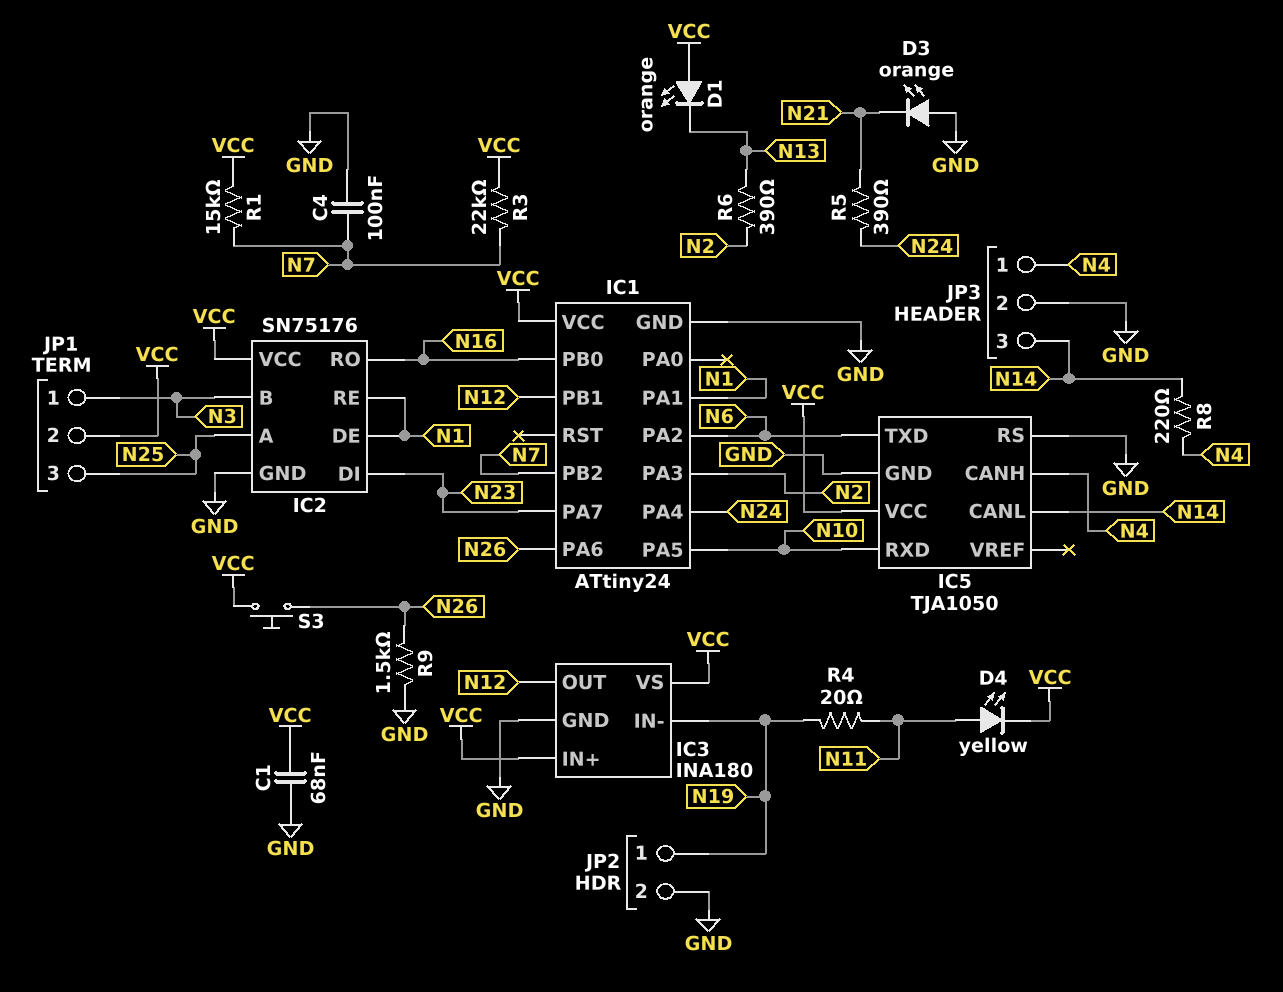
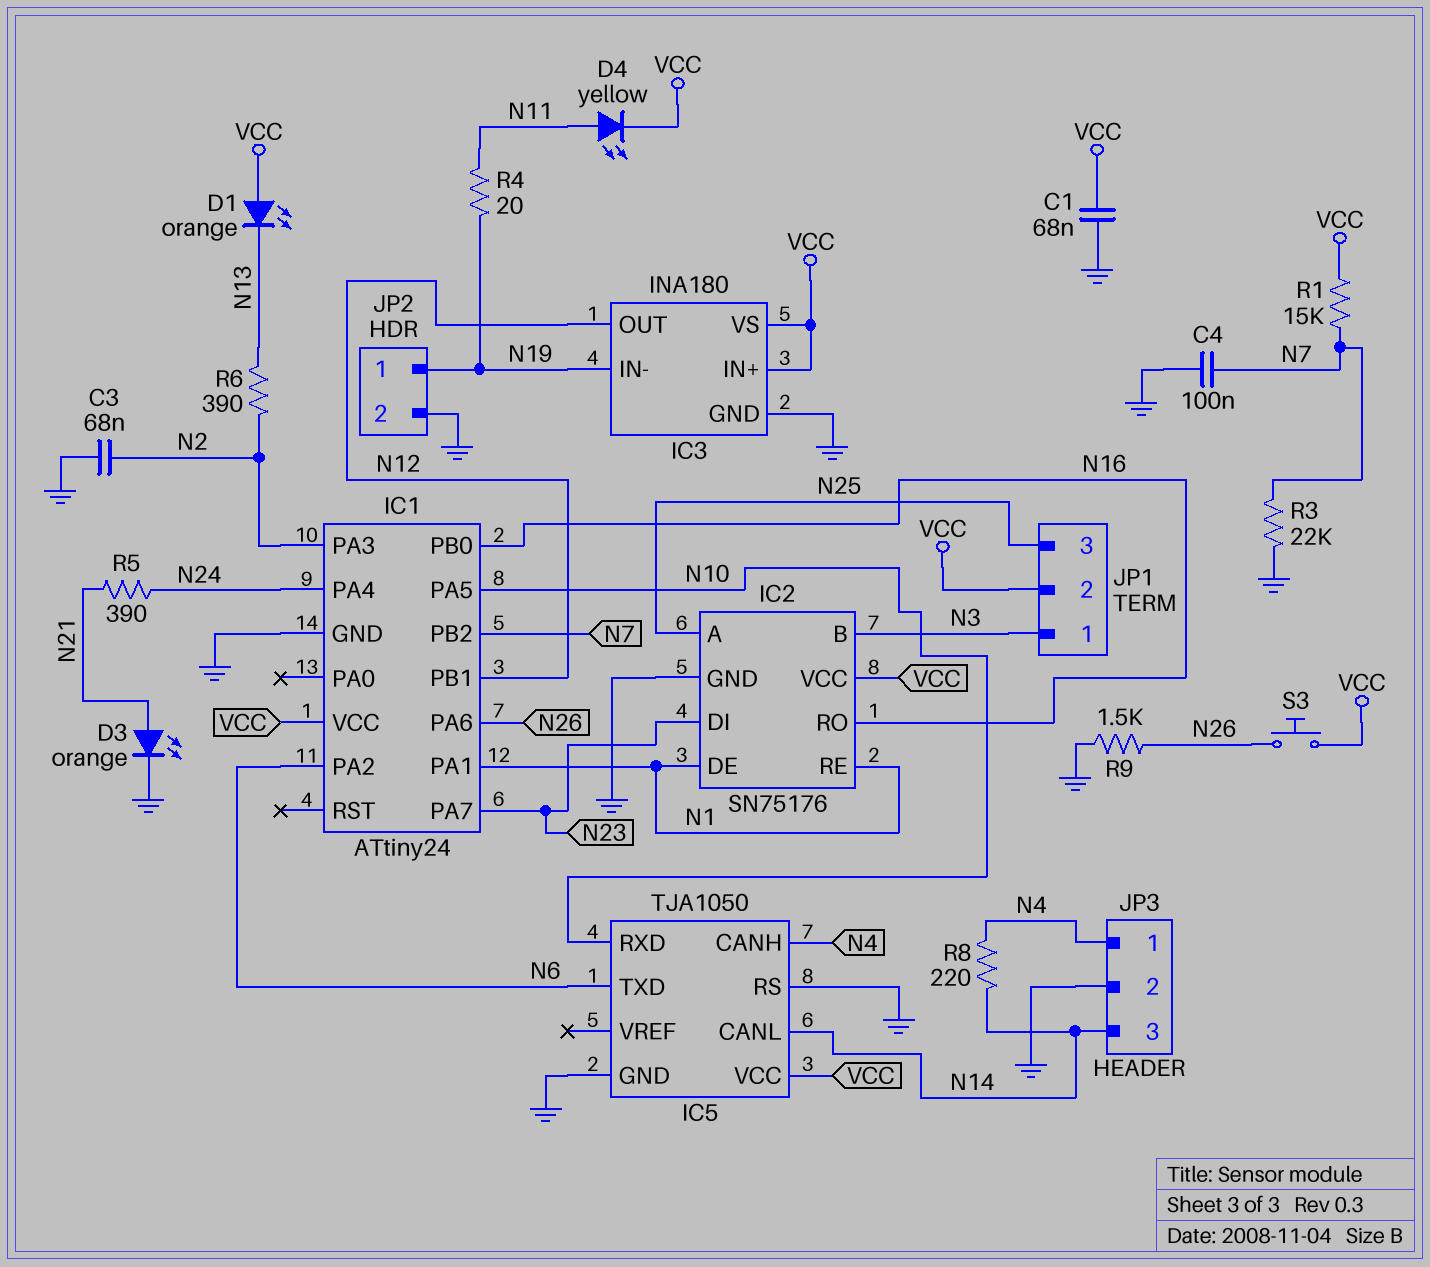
C3: none -> 68nF (GND, N2)
D3: LED orange (A GND, K N21) -> LED orange (A N21, K GND)
R3: 22k (N7, VCC) -> 22k (GND, N7)

